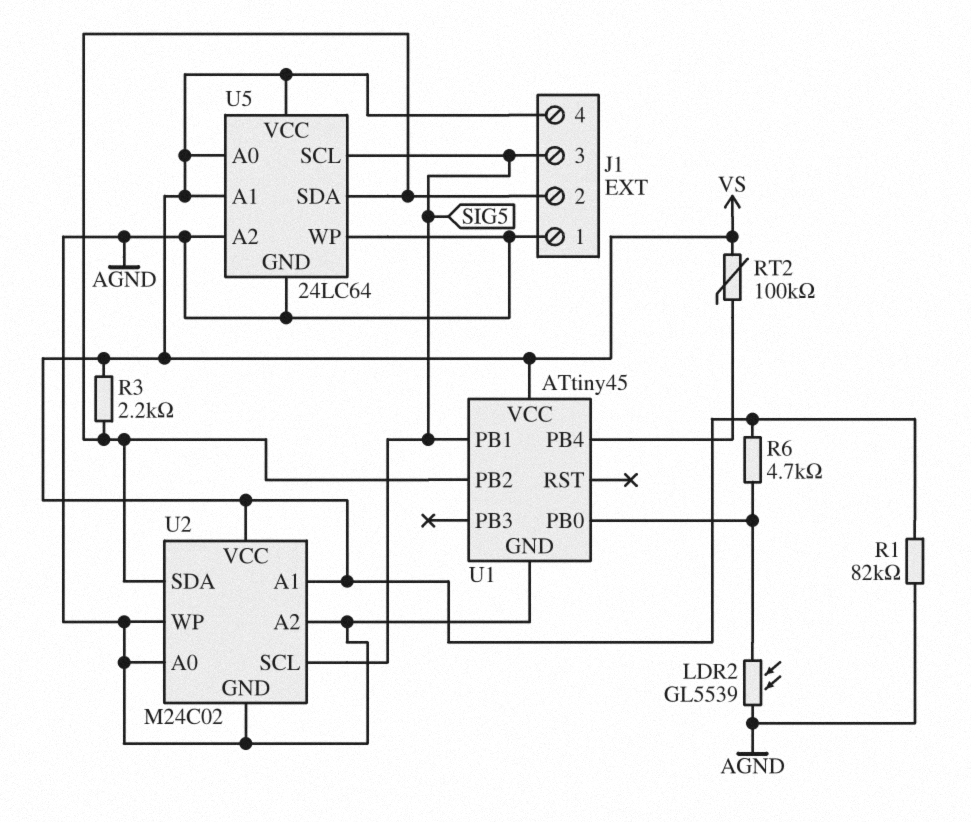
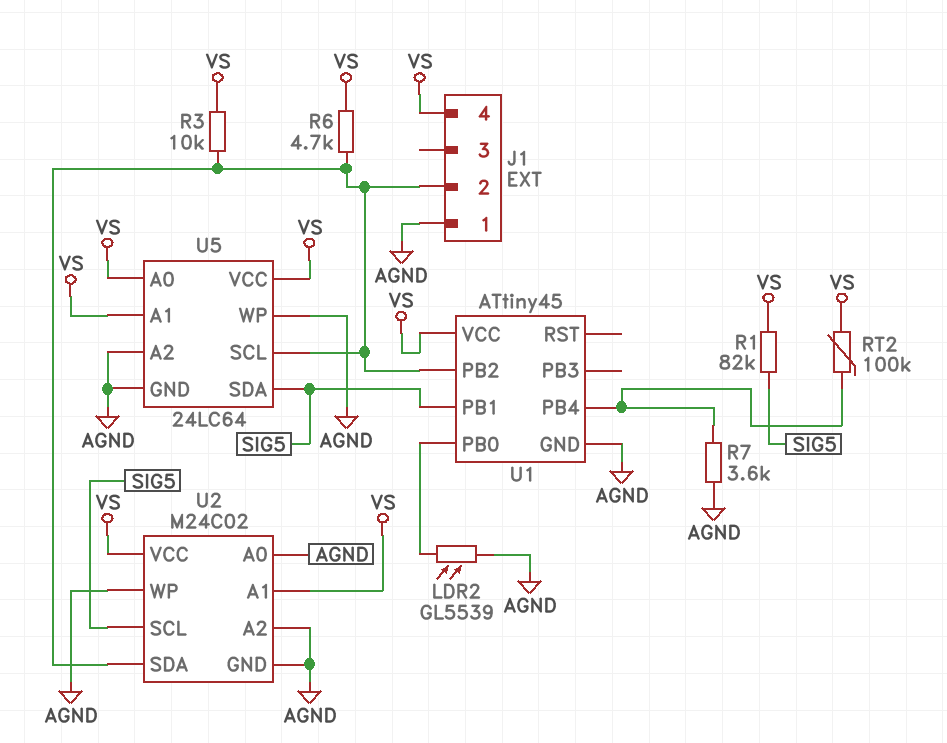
J1 pin 3: SIG5 -> none
R1: 82k (AGND, VS) -> 82k (SIG5, VS)
R3: 2.2k (J1/2, VS) -> 10k (J1/2, VS)
R6: 4.7k (U1/PB0, VS) -> 4.7k (J1/2, VS)
R7: none -> 3.6k (AGND, U1/PB4)
U5 pin SCL: SIG5 -> J1/2
U5 pin SDA: J1/2 -> SIG5

